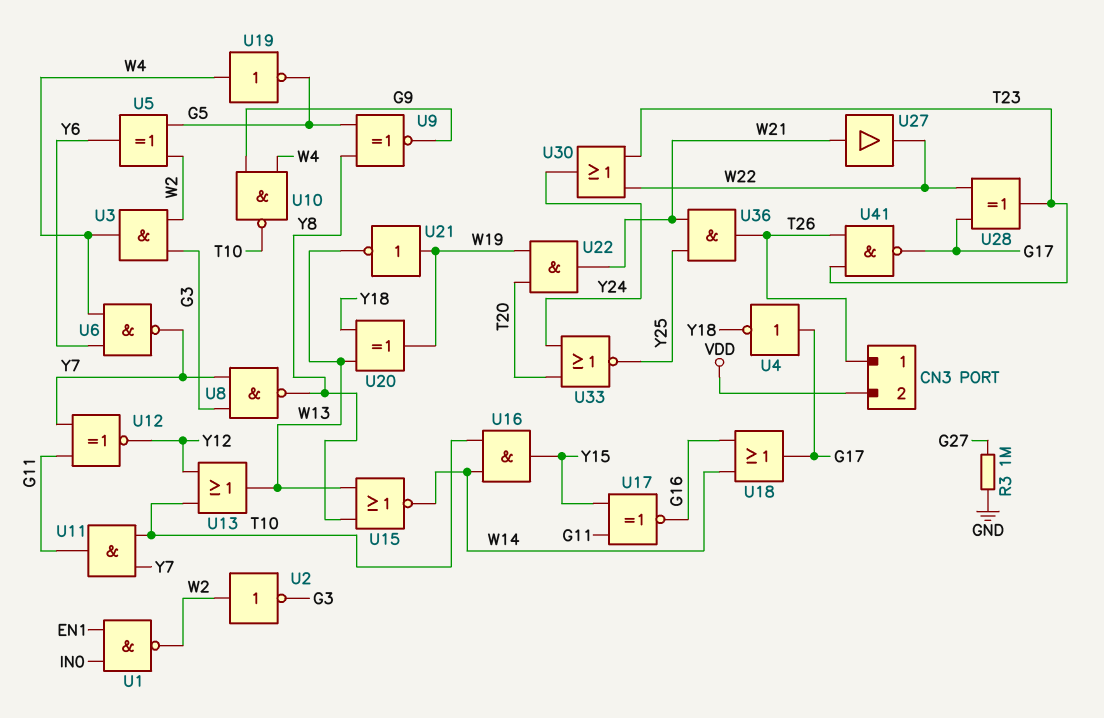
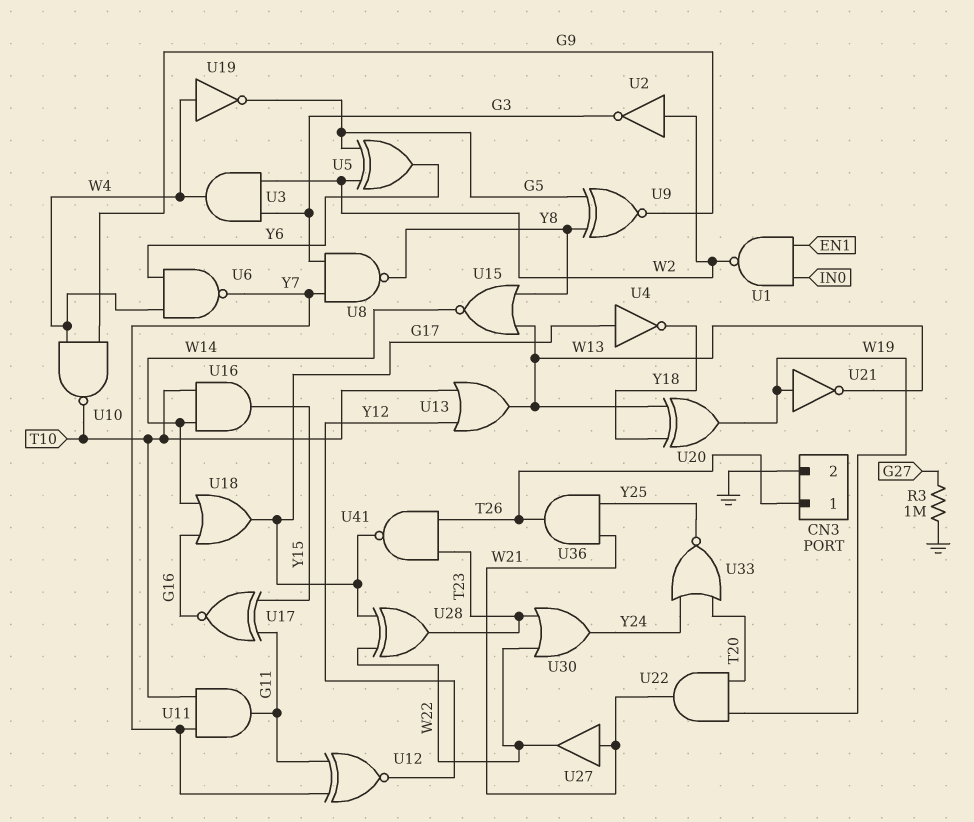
CN3 pin 2: VDD -> GND

